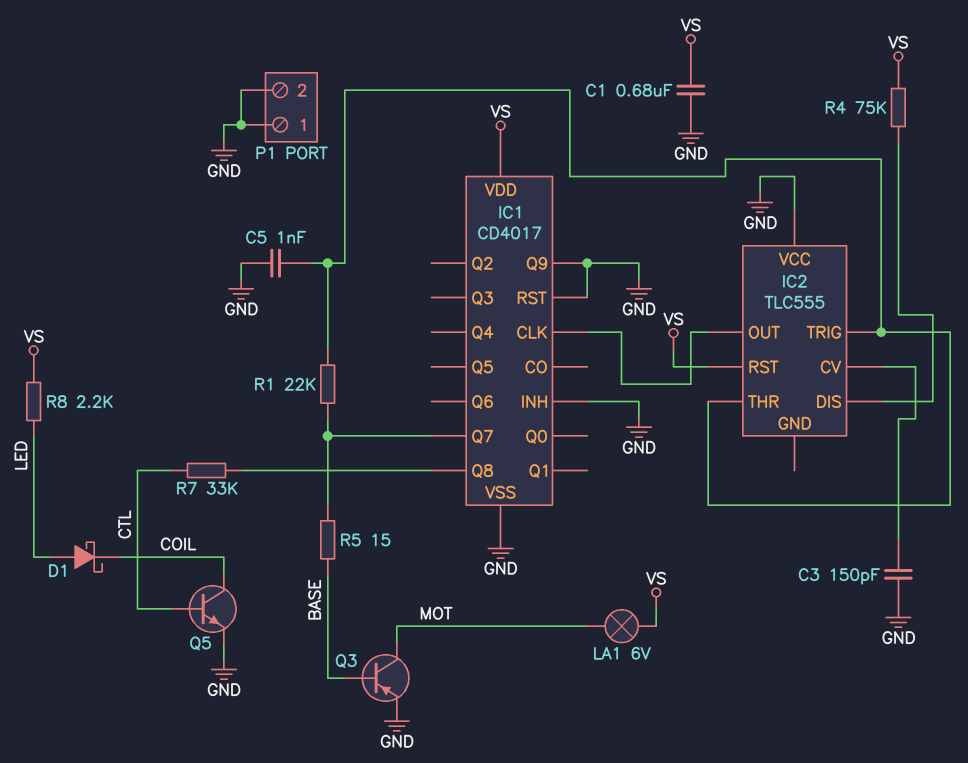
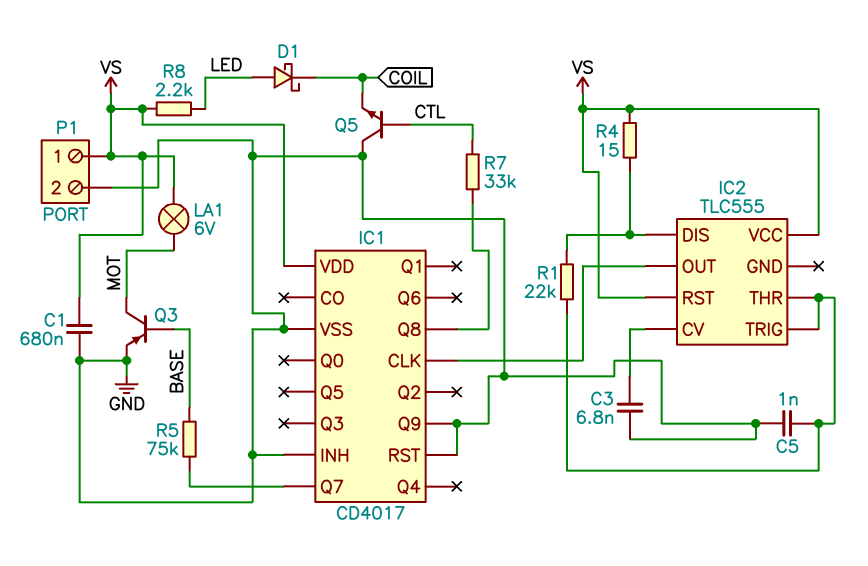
C3: 150pF (GND, IC2/CV) -> 6.8nF (GND, IC2/CV)
IC2 pin VCC: GND -> VS
P1 pin 1: GND -> VS
Q5: NPN (B CTL, C COIL, E GND) -> NPN (B CTL, C GND, E COIL)
R1: 22k (IC1/Q7, IC2/THR) -> 22k (IC2/DIS, IC2/THR)
R4: 75k (IC2/DIS, VS) -> 15 (IC2/DIS, VS)
R5: 15 (BASE, IC1/Q7) -> 75k (BASE, IC1/Q7)

